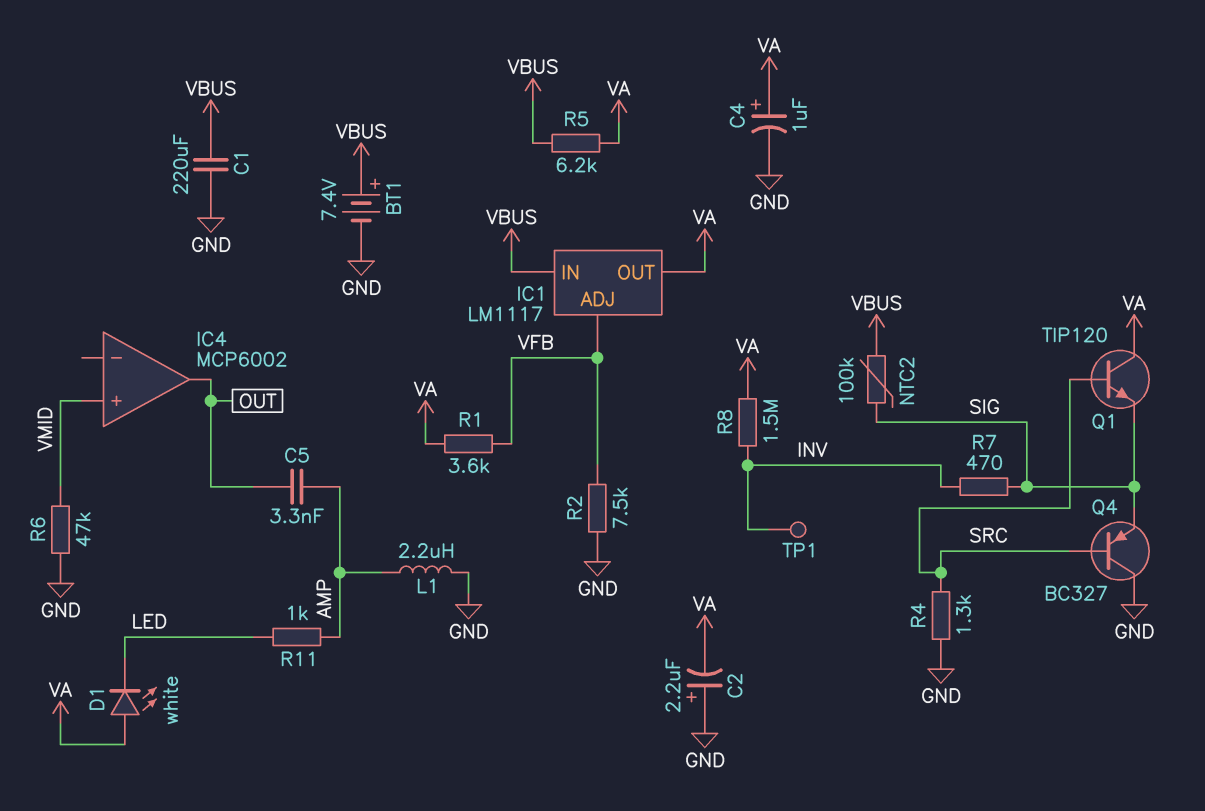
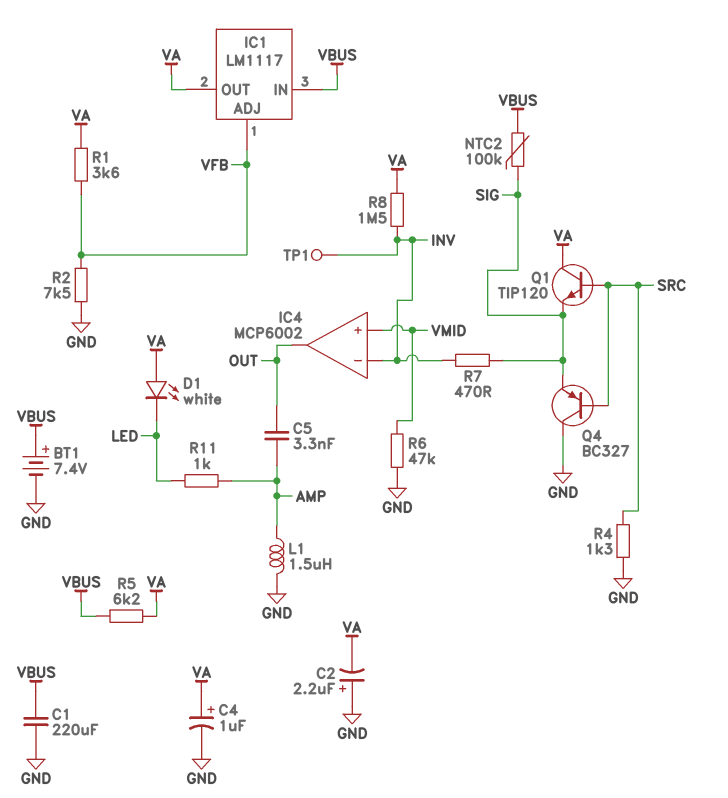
IC4 pin in-: none -> INV
L1: 2.2uH (AMP, GND) -> 1.5uH (AMP, GND)

